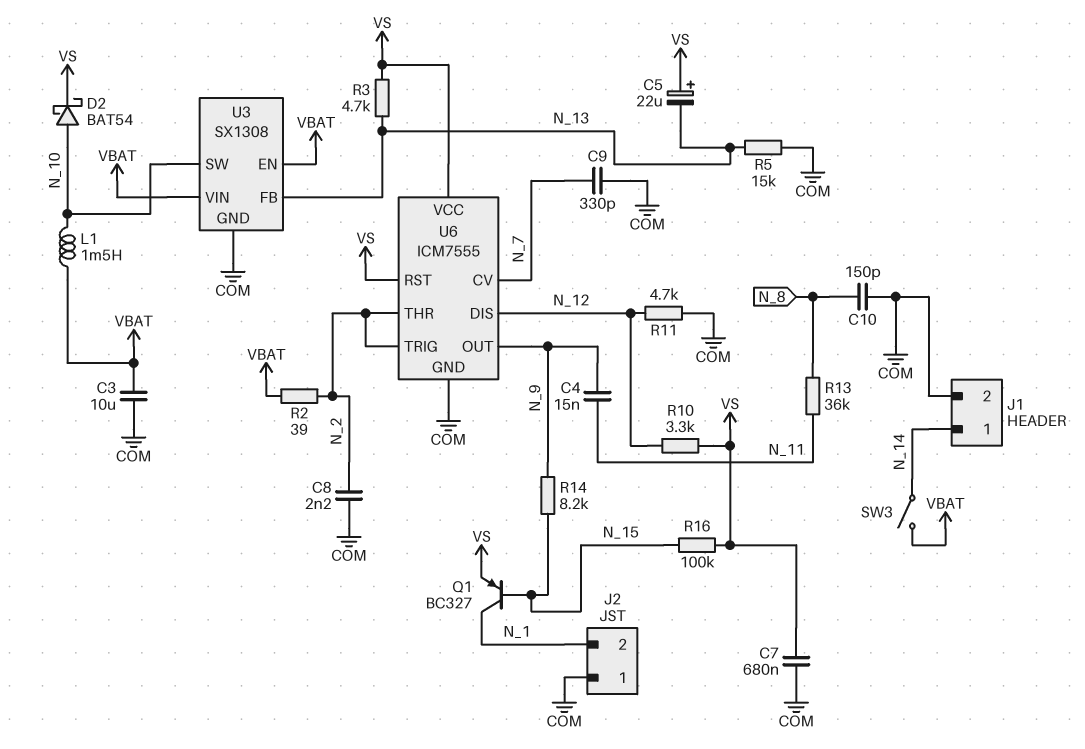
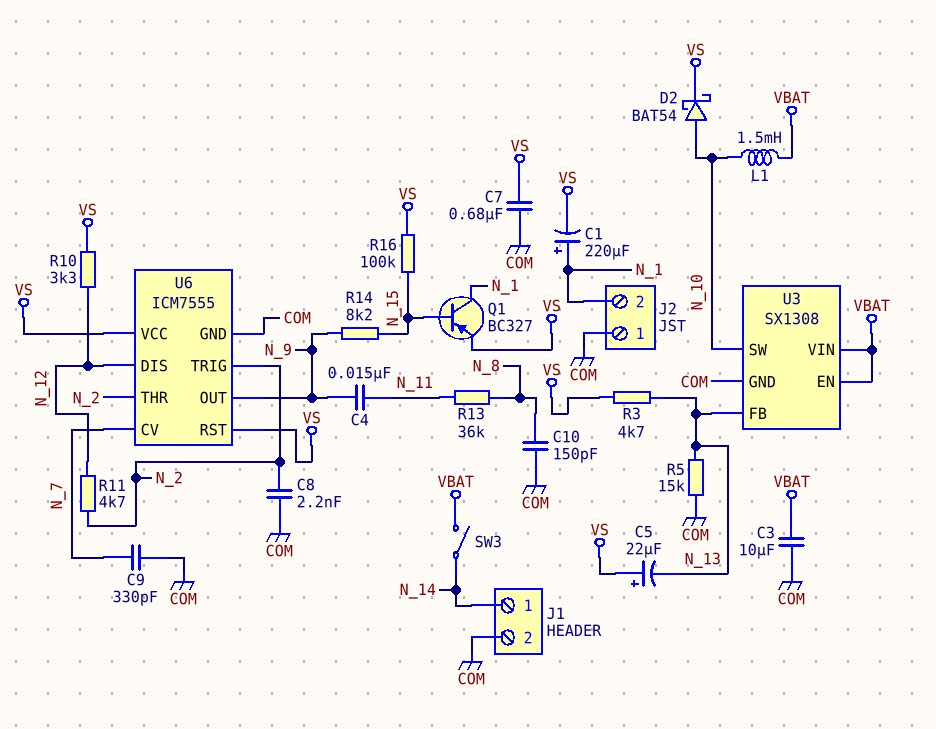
C1: none -> 220uF (plus N_1, minus VS)
R2: 39 (N_2, VBAT) -> none
R11: 4.7k (COM, N_12) -> 4.7k (N_2, N_12)

